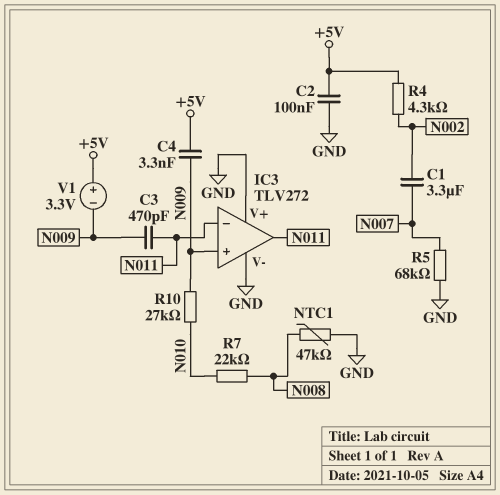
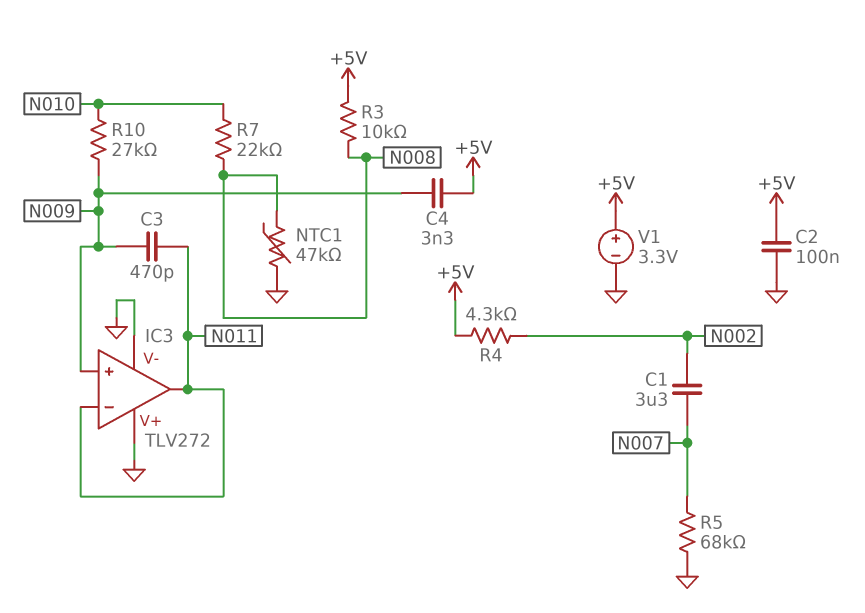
R3: none -> 10k (+5V, N008)
V1: 3.3V (plus +5V, minus N009) -> 3.3V (plus +5V, minus GND)

